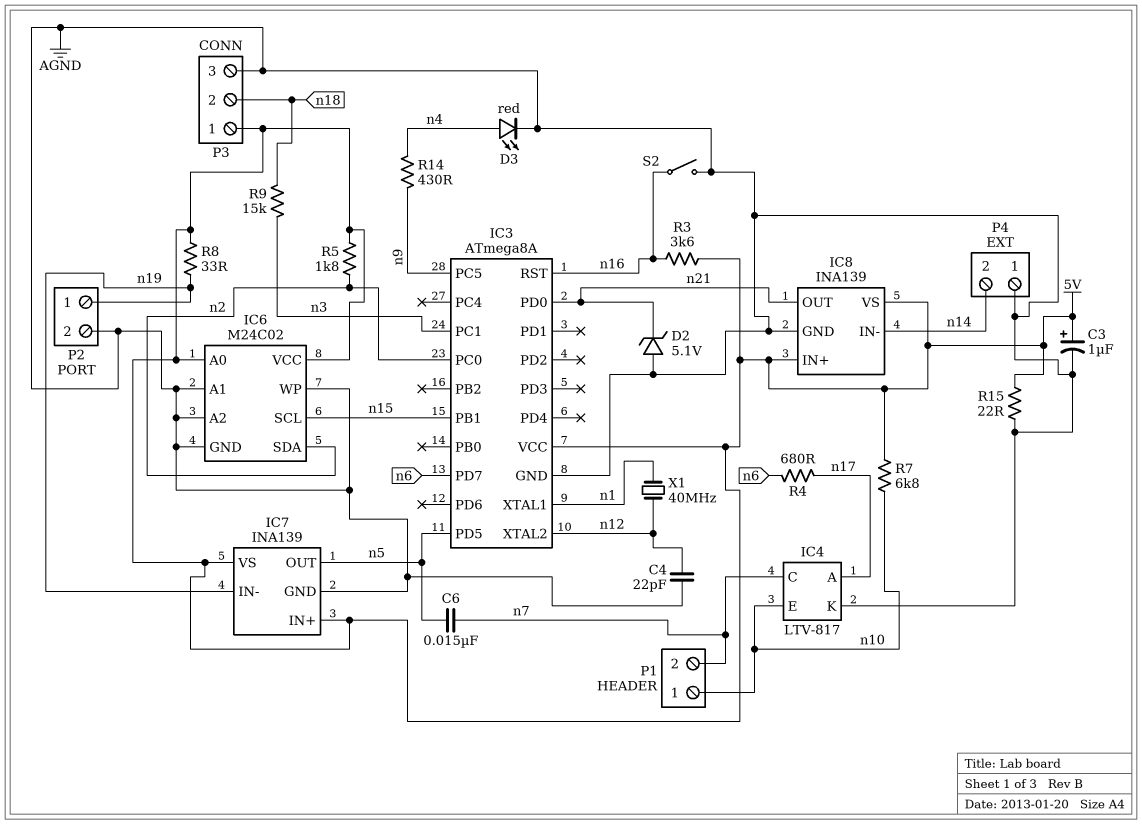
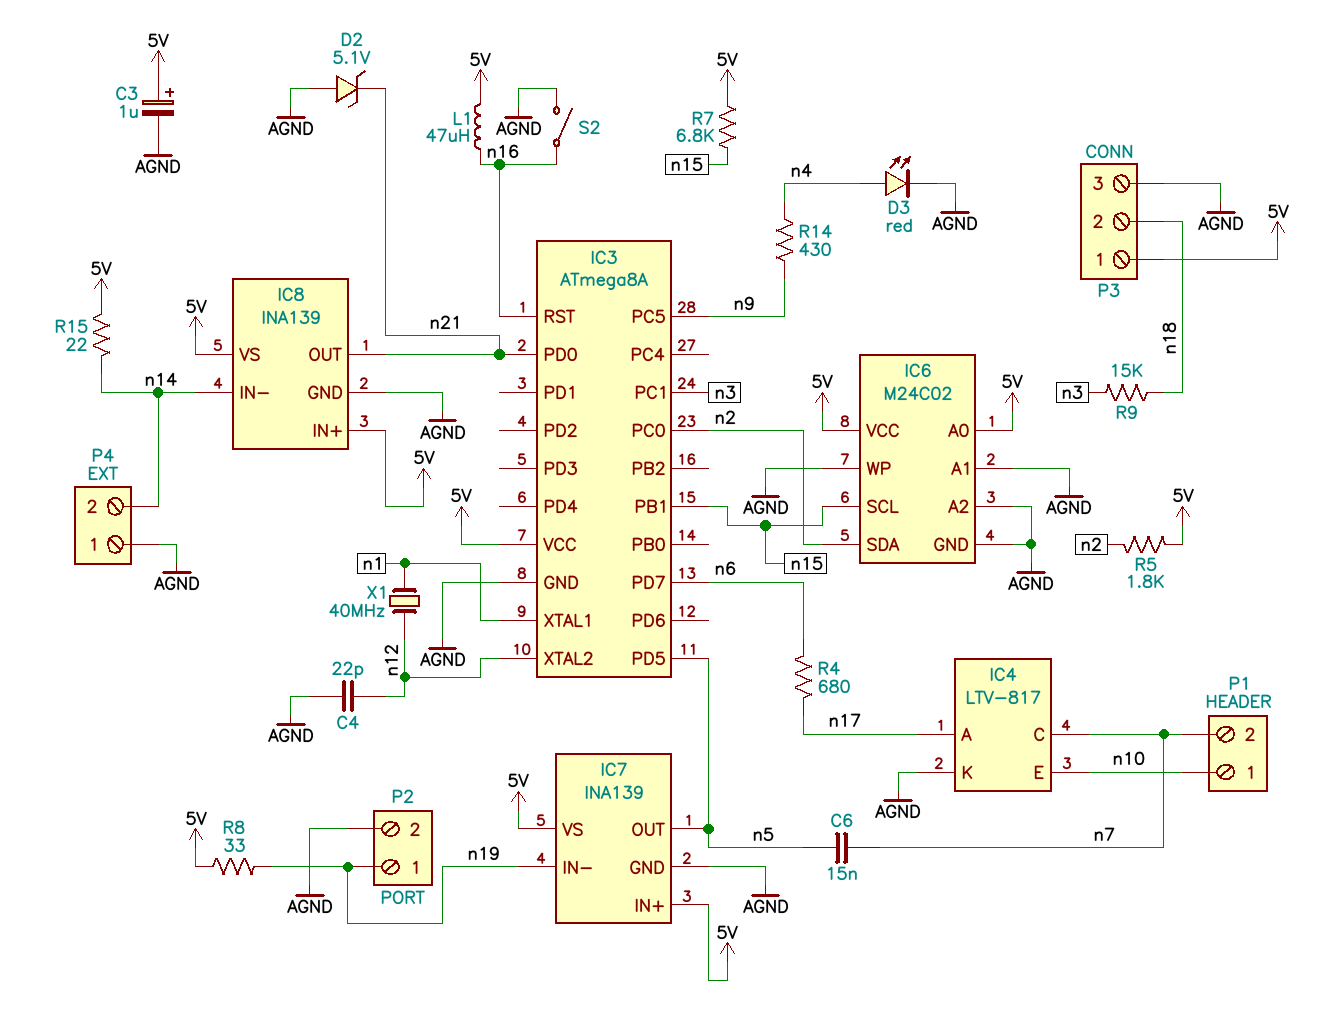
L1: none -> 47uH (5V, n16)
R3: 3.6k (5V, n16) -> none
R7: 6.8k (5V, n10) -> 6.8k (5V, n15)
R15: 22 (5V, AGND) -> 22 (5V, n14)

